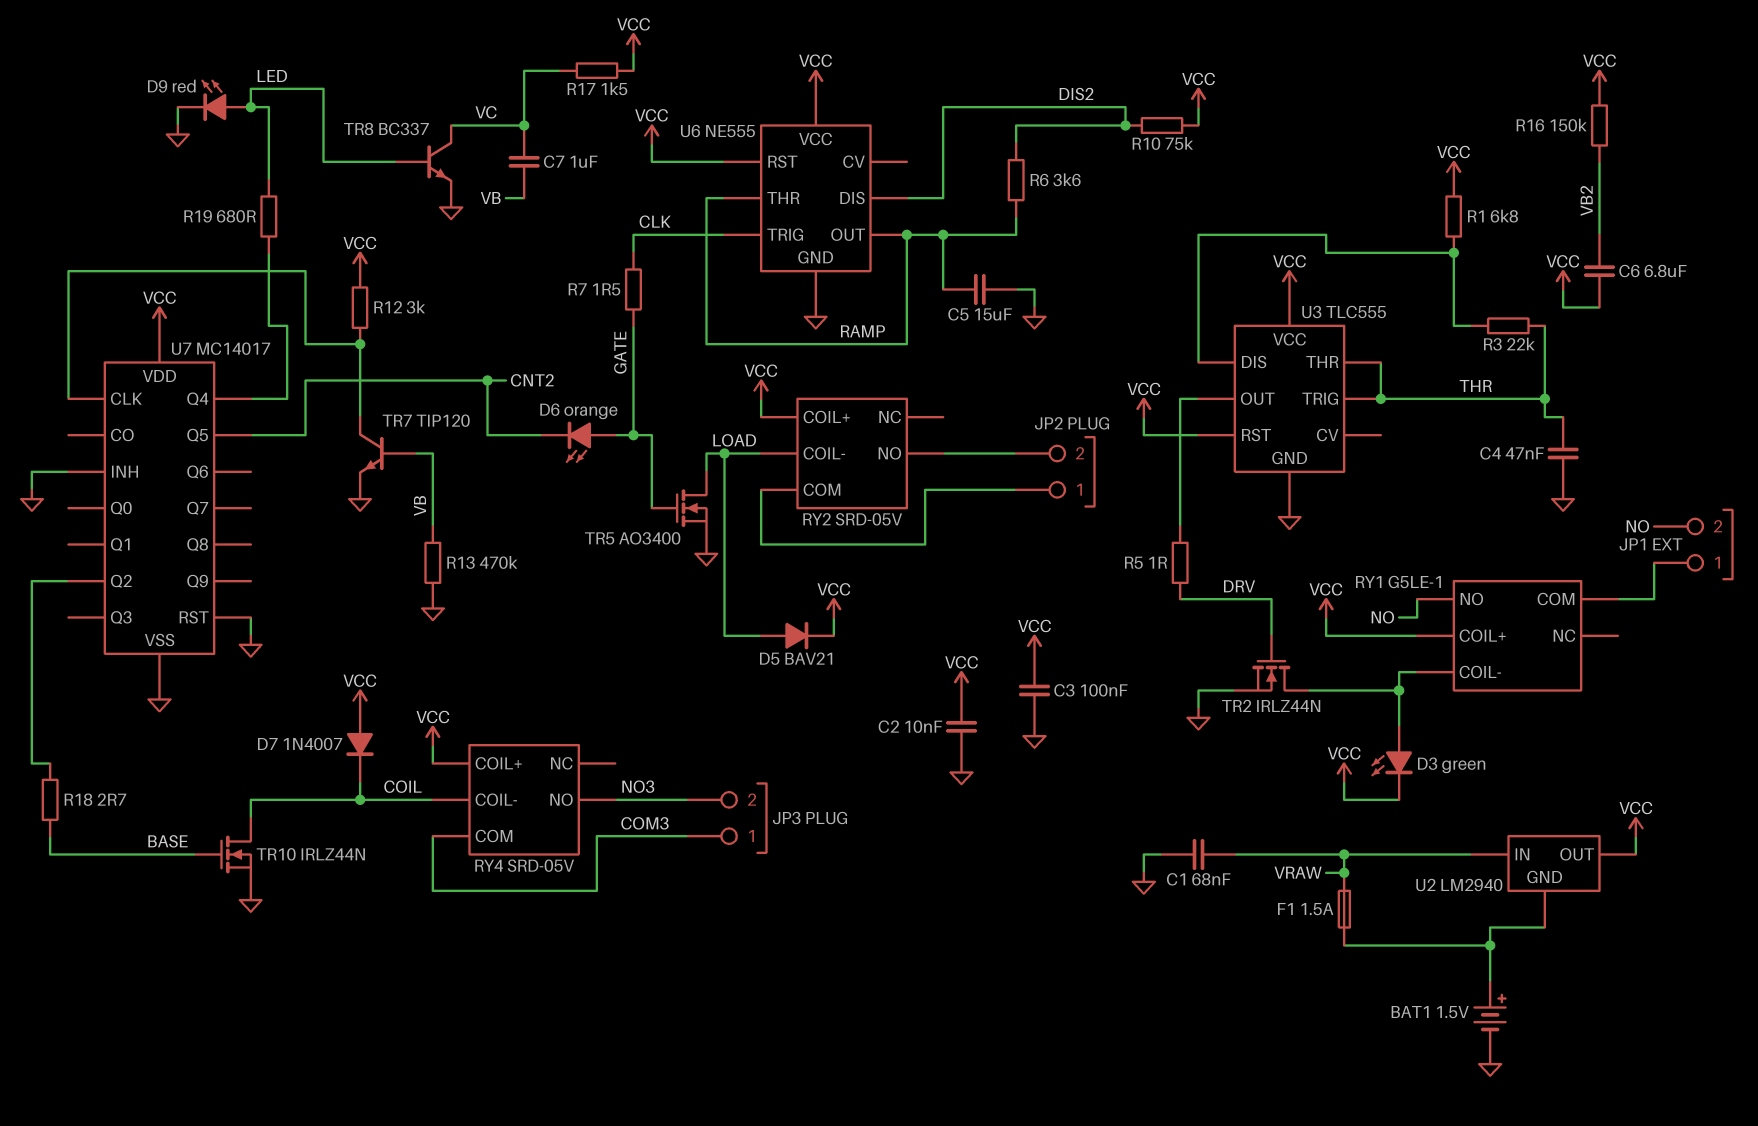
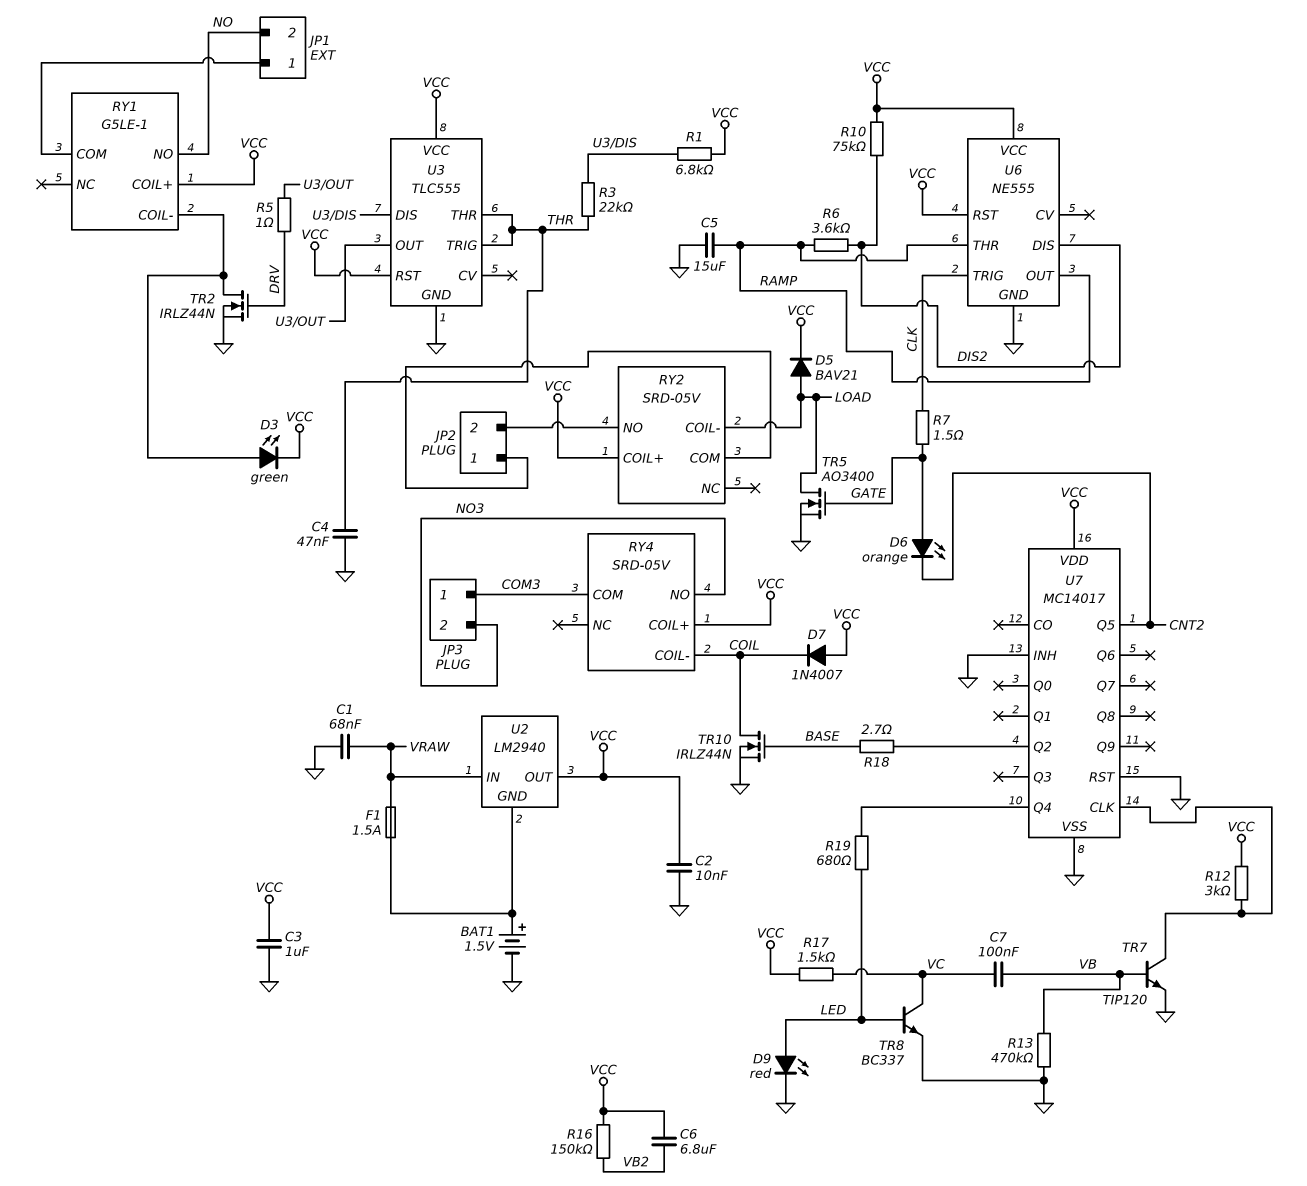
C3: 100nF (GND, VCC) -> 1uF (GND, VCC)
C7: 1uF (VB, VC) -> 100nF (VB, VC)

